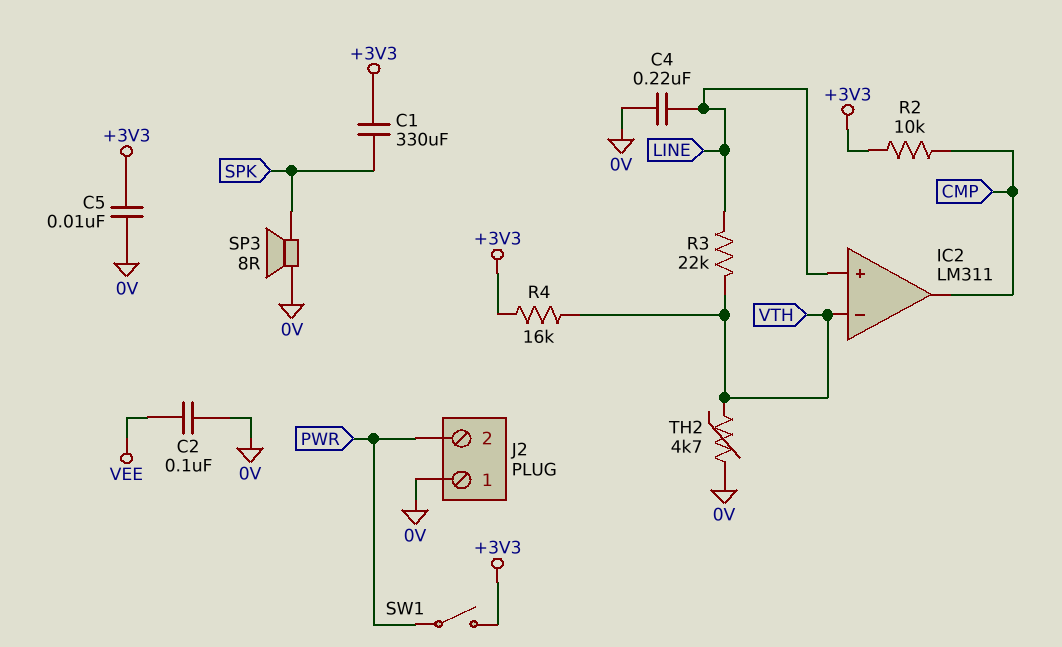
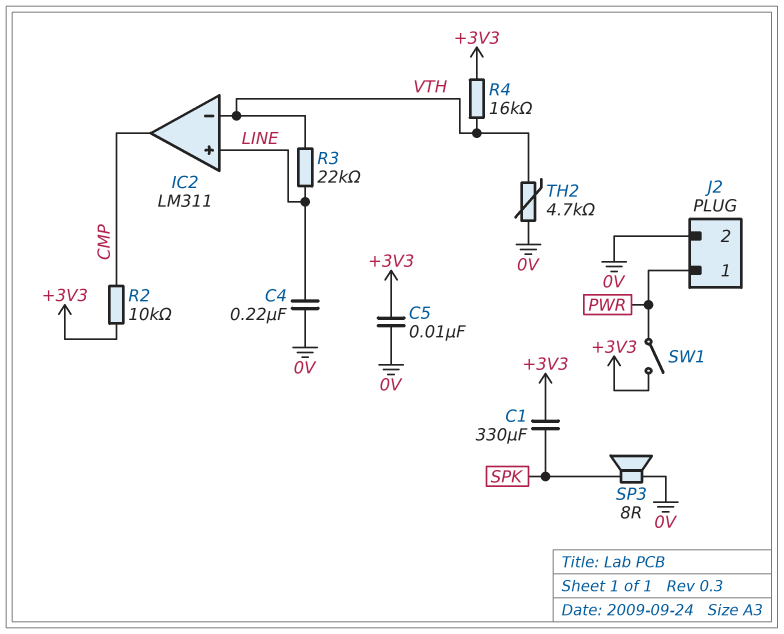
C2: 100nF (0V, VEE) -> none
J2 pin 1: 0V -> PWR
J2 pin 2: PWR -> 0V

